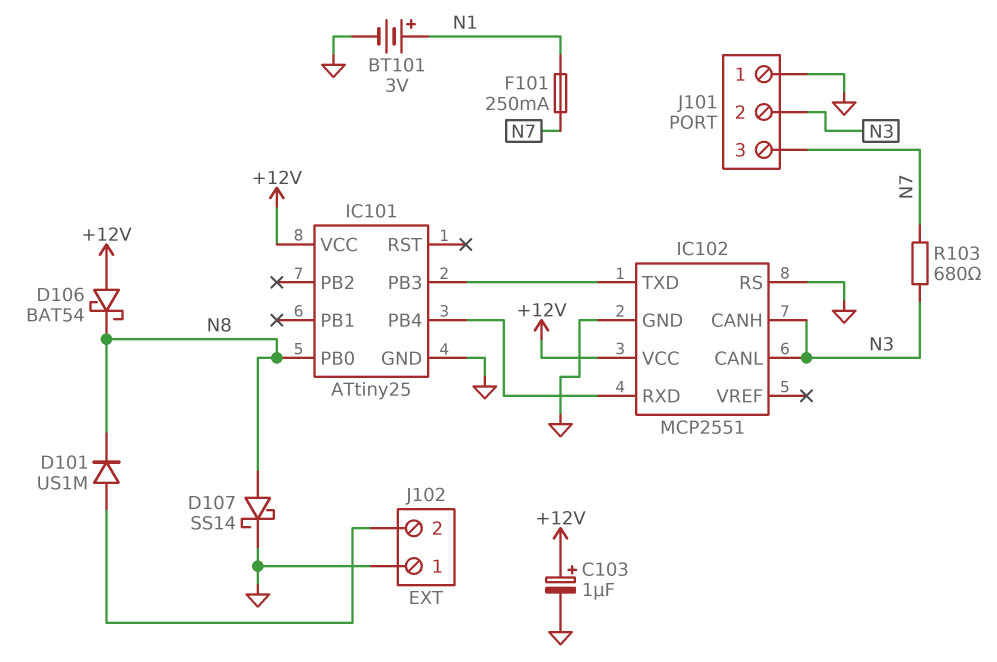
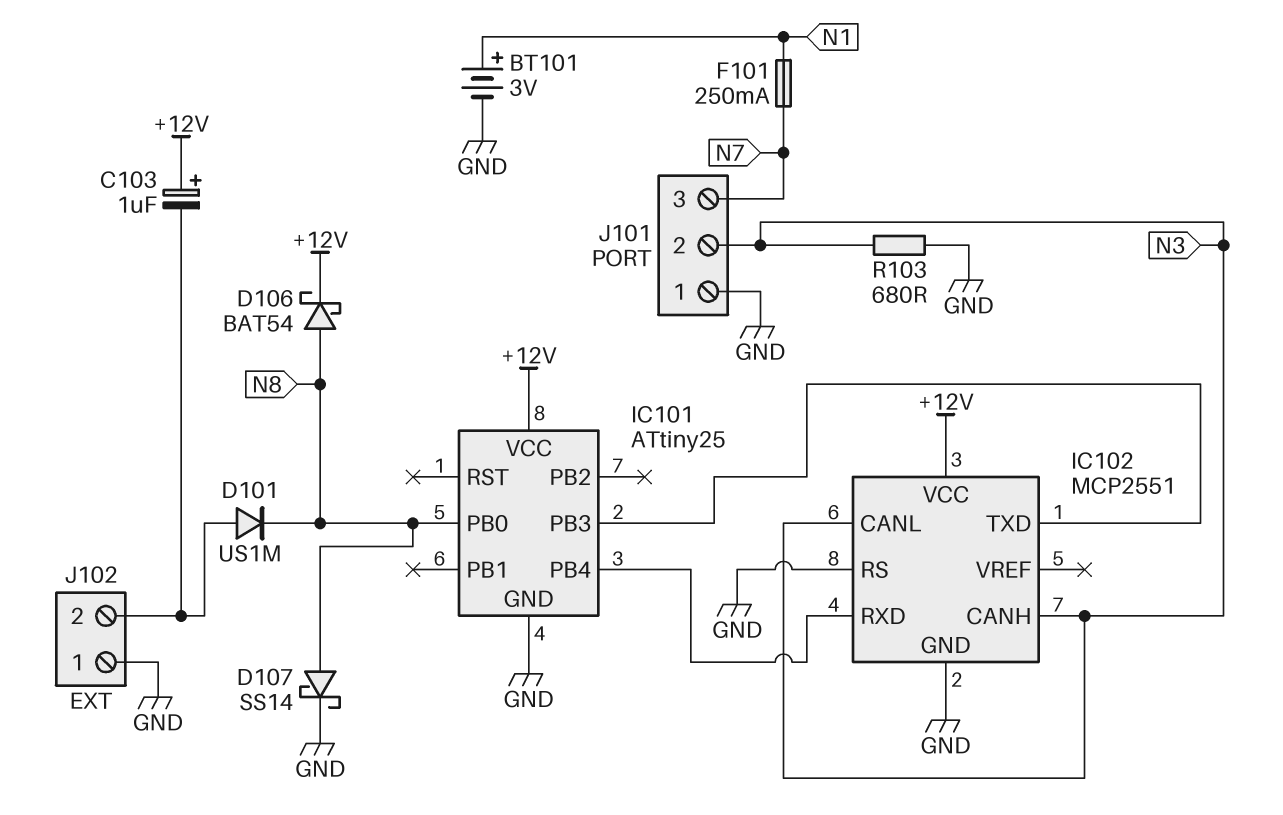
C103: 1uF (plus +12V, minus GND) -> 1uF (plus +12V, minus J102/2)
D106: schottky BAT54 (A +12V, K N8) -> schottky BAT54 (A N8, K +12V)
R103: 680 (N3, N7) -> 680 (GND, N3)

